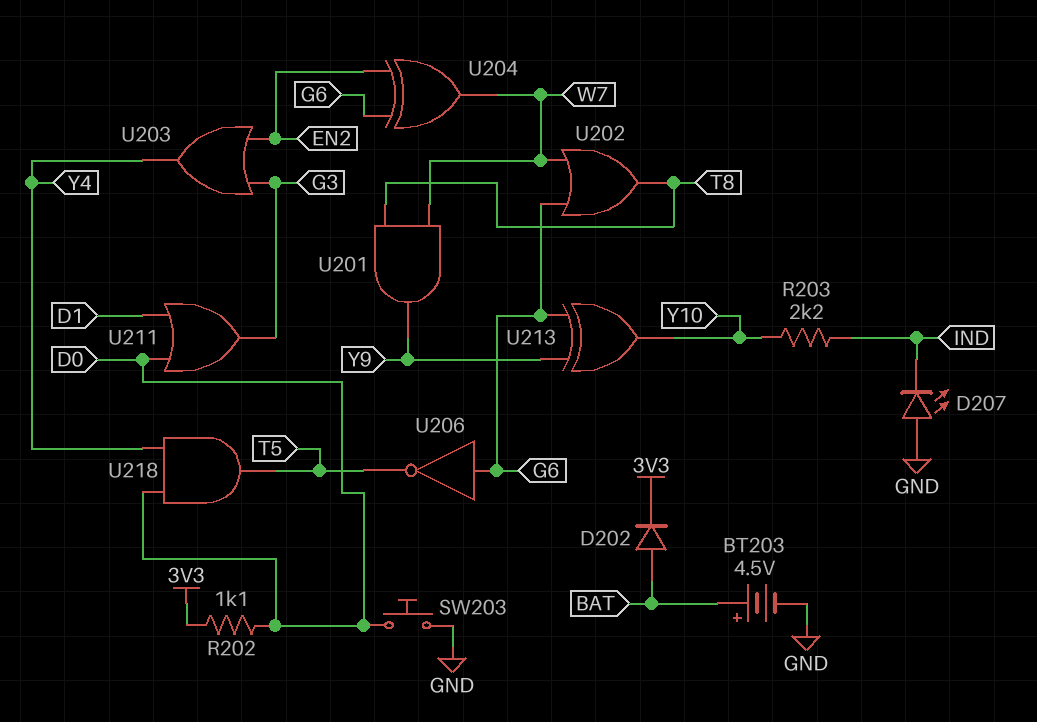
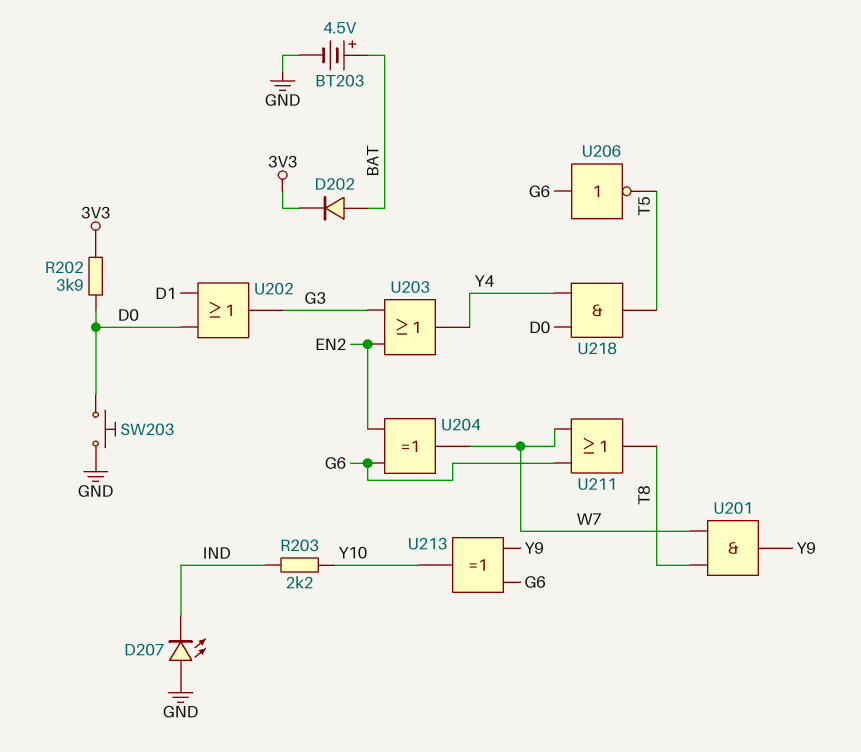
R202: 1.1k (3V3, D0) -> 3.9k (3V3, D0)
U202: OR (in G6, in W7, out T8) -> OR (in D0, in D1, out G3)
U211: OR (in D0, in D1, out G3) -> OR (in G6, in W7, out T8)

